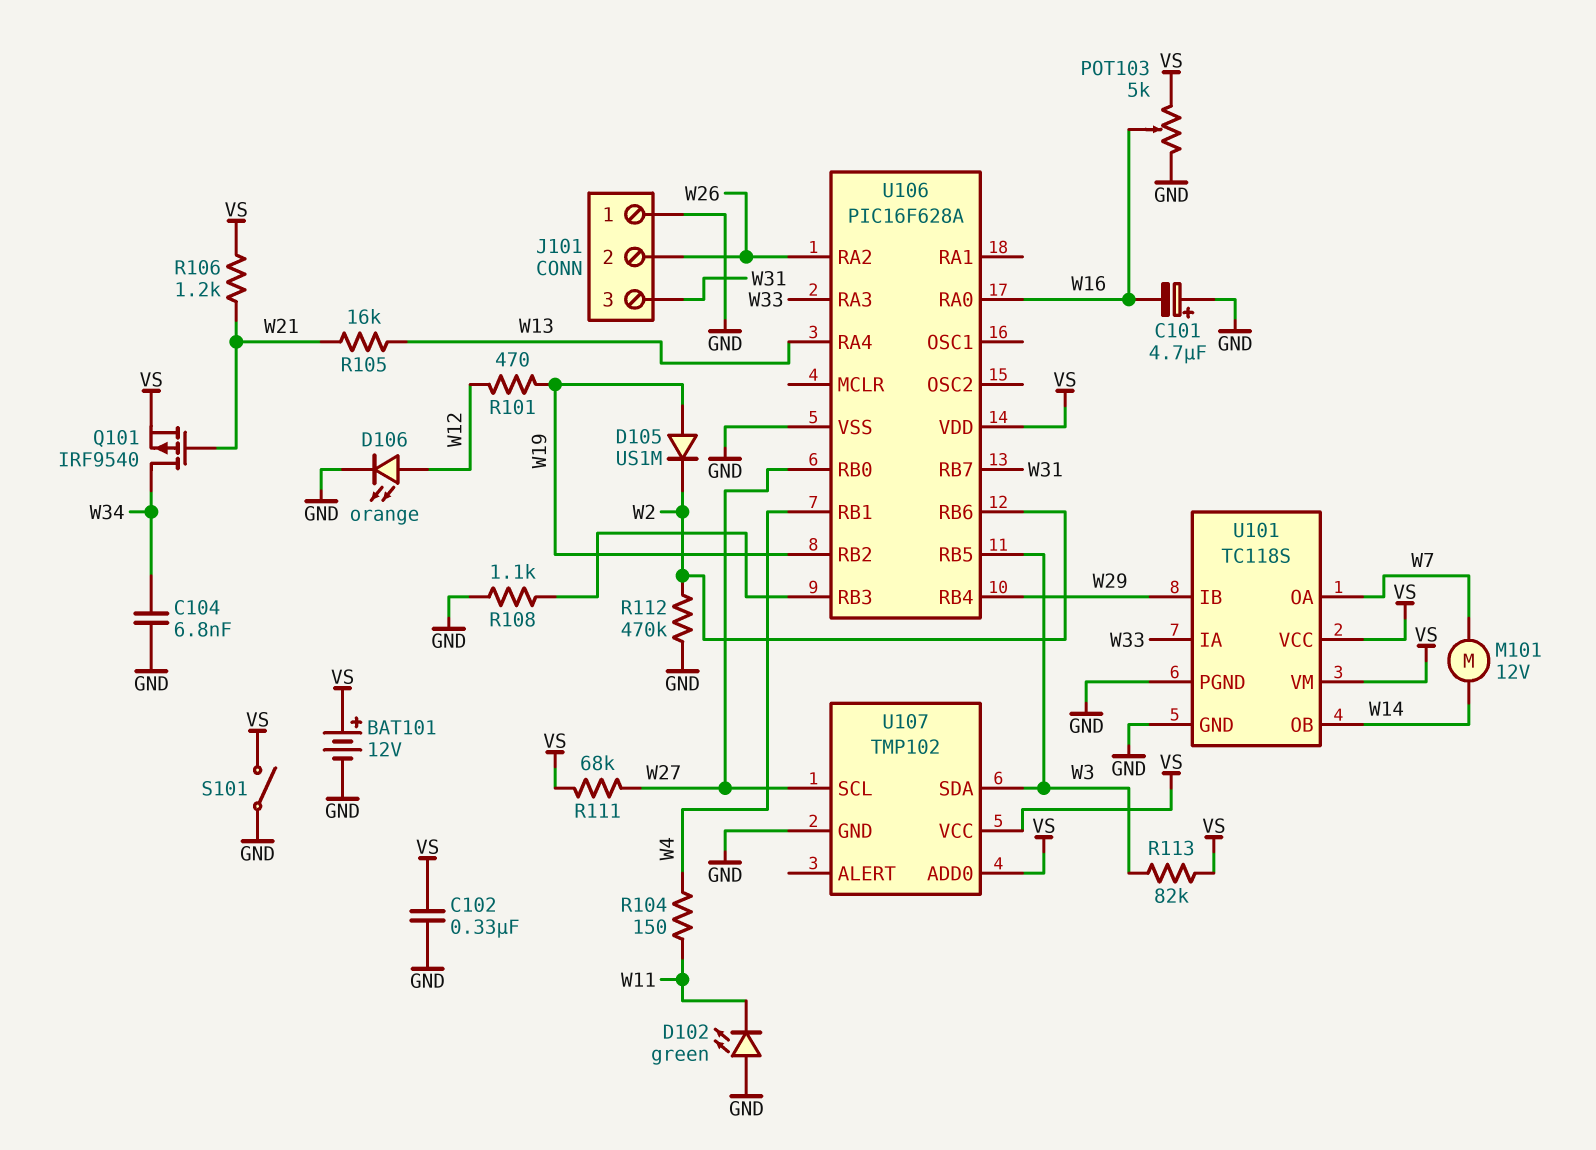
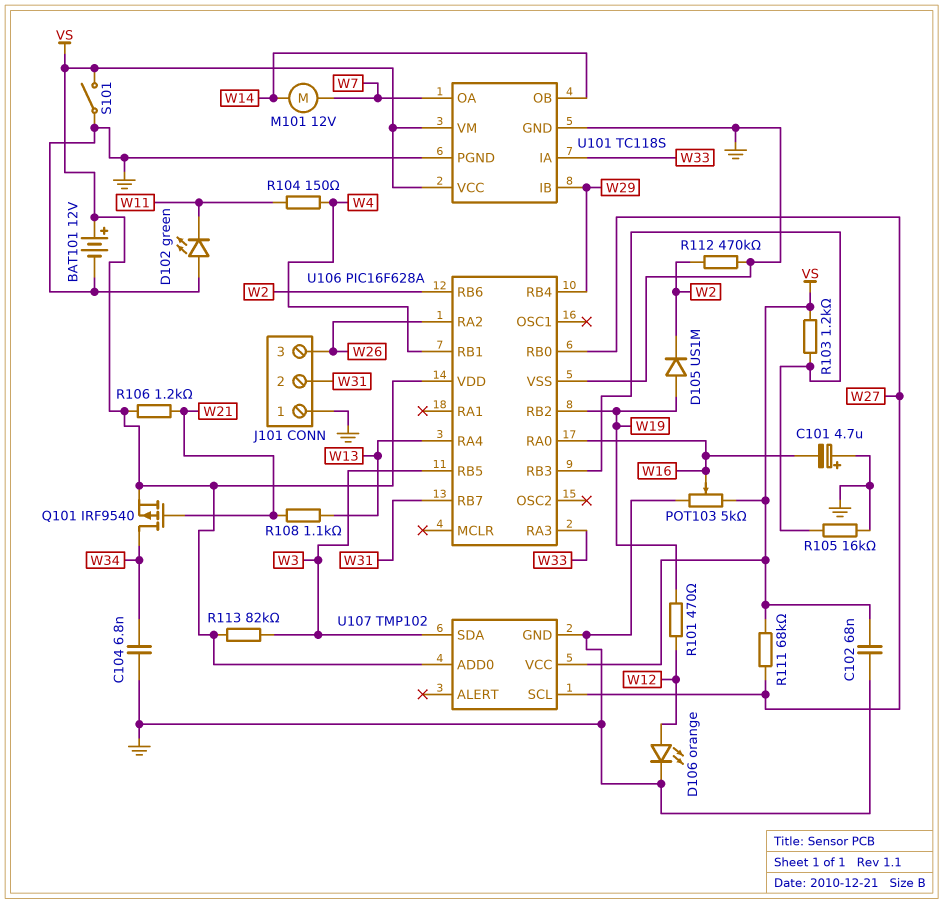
C102: 330nF (GND, VS) -> 68nF (GND, VS)
J101 pin 2: W26 -> W31
J101 pin 3: W31 -> W26
R103: none -> 1.2k (U106/RB3, VS)
R105: 16k (W13, W21) -> 16k (GND, U106/RB3)
R108: 1.1k (GND, U106/RB3) -> 1.1k (W13, W21)

